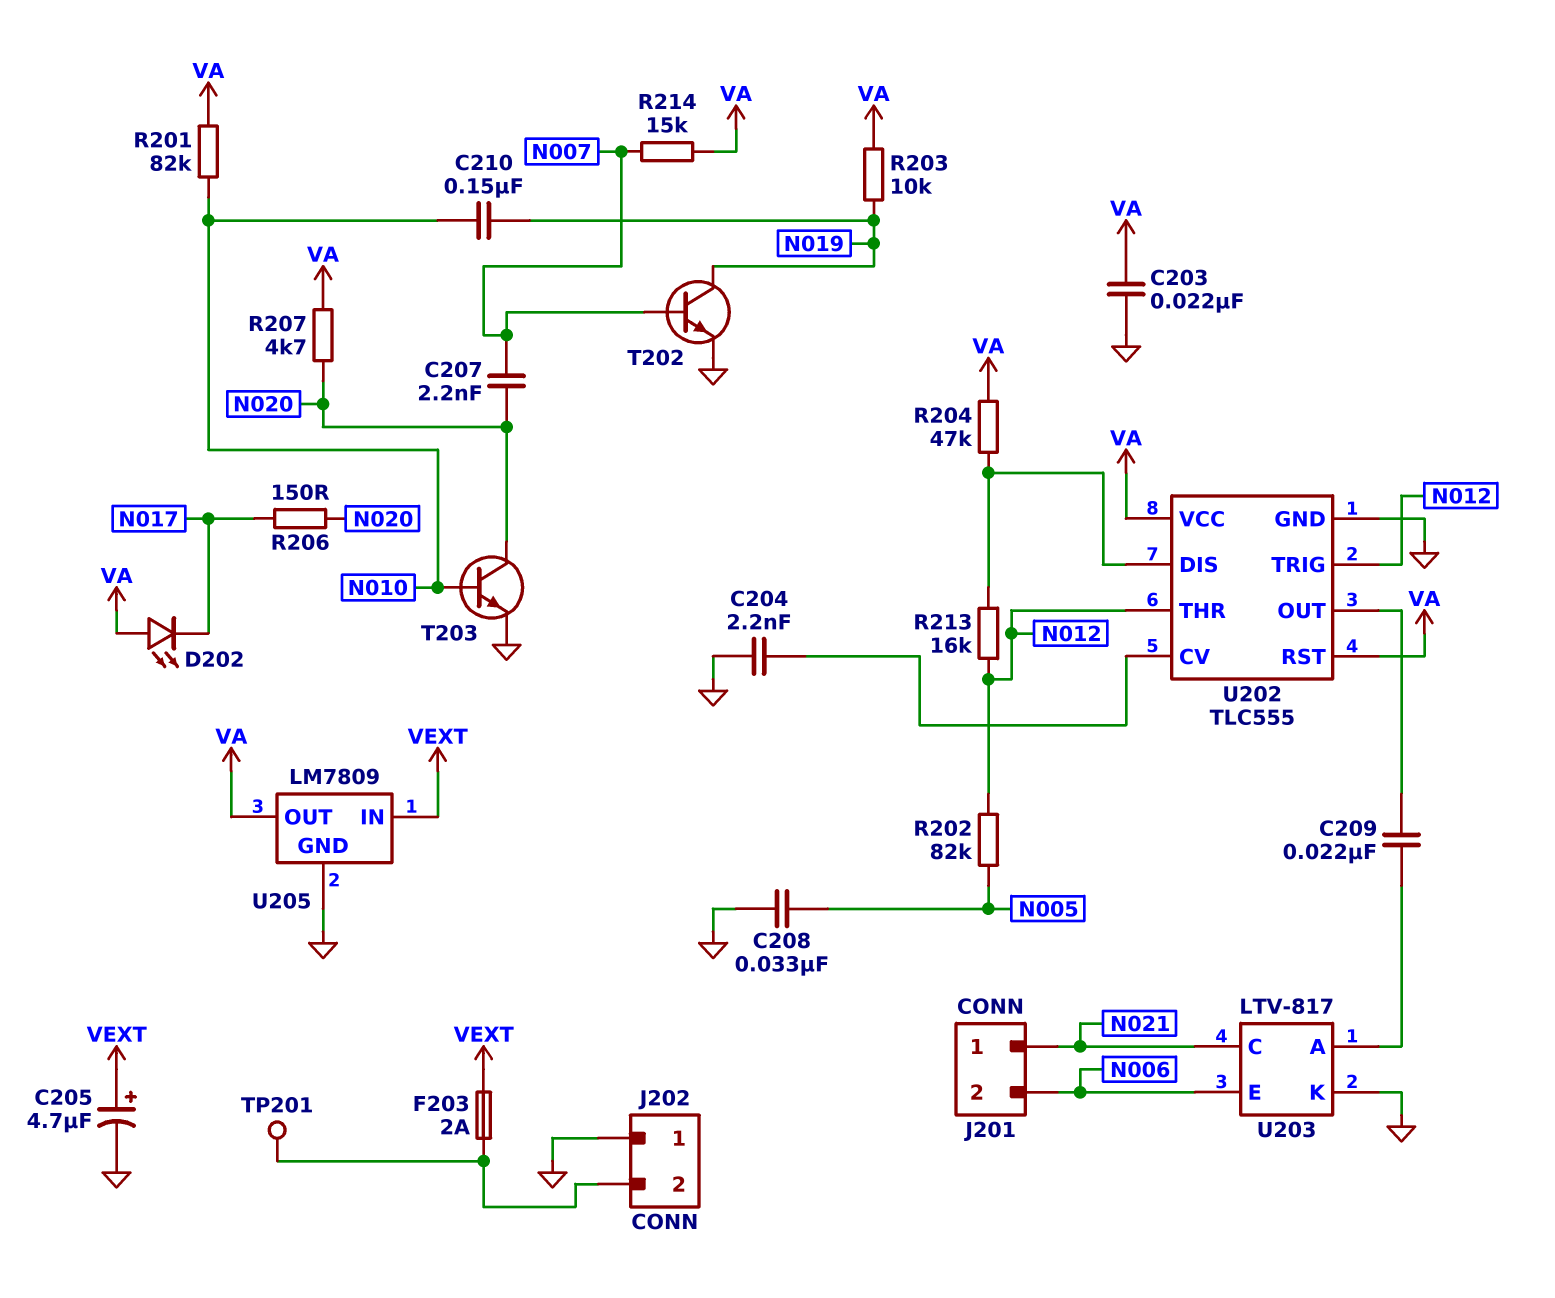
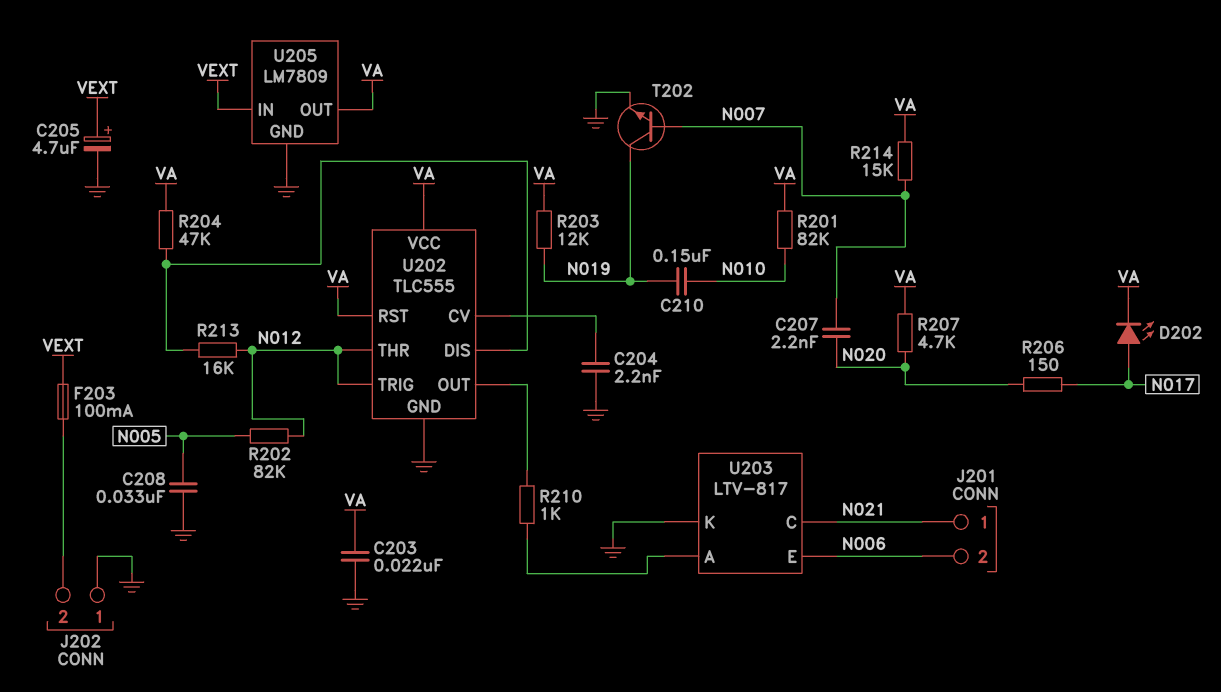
C209: 22nF (U202/OUT, U203/A) -> none
D202: LED (A VA, K N017) -> LED (A N017, K VA)
F203: 2A (J202/2, VEXT) -> 100mA (J202/2, VEXT)
R203: 10k (N019, VA) -> 12k (N019, VA)
R210: none -> 1k (U202/OUT, U203/A)
T203: NPN (B N010, C N020, E GND) -> none
TP201: test point (J202/2) -> none

